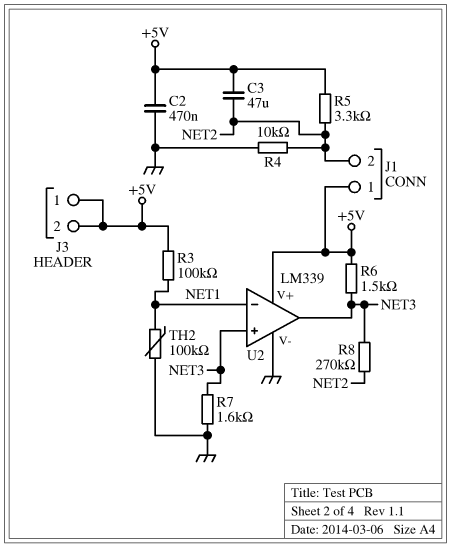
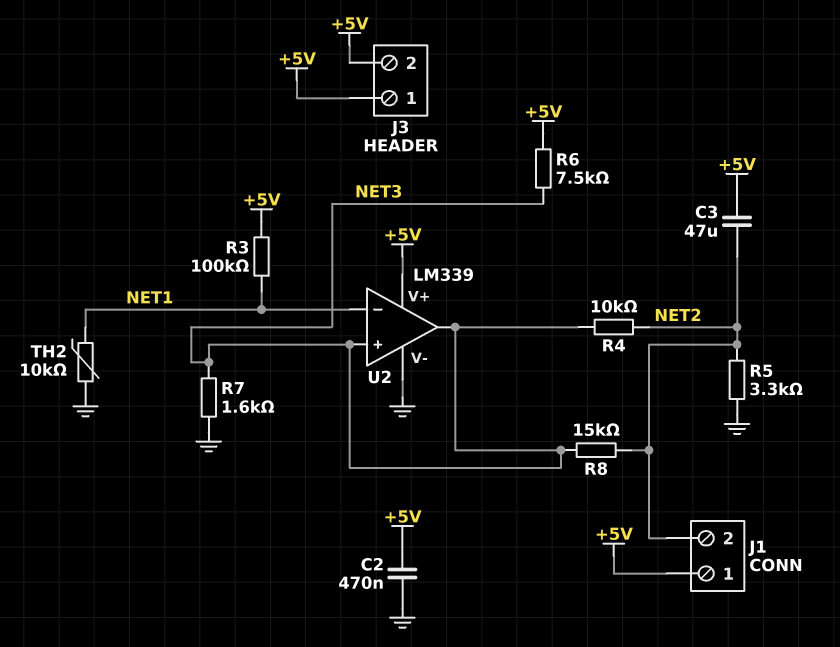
R4: 10k (GND, NET2) -> 10k (NET2, NET3)
R5: 3.3k (+5V, NET2) -> 3.3k (GND, NET2)
R6: 1.5k (+5V, NET3) -> 7.5k (+5V, NET3)
R8: 270k (NET2, NET3) -> 15k (NET2, NET3)
TH2: 100k (GND, NET1) -> 10k (GND, NET1)

